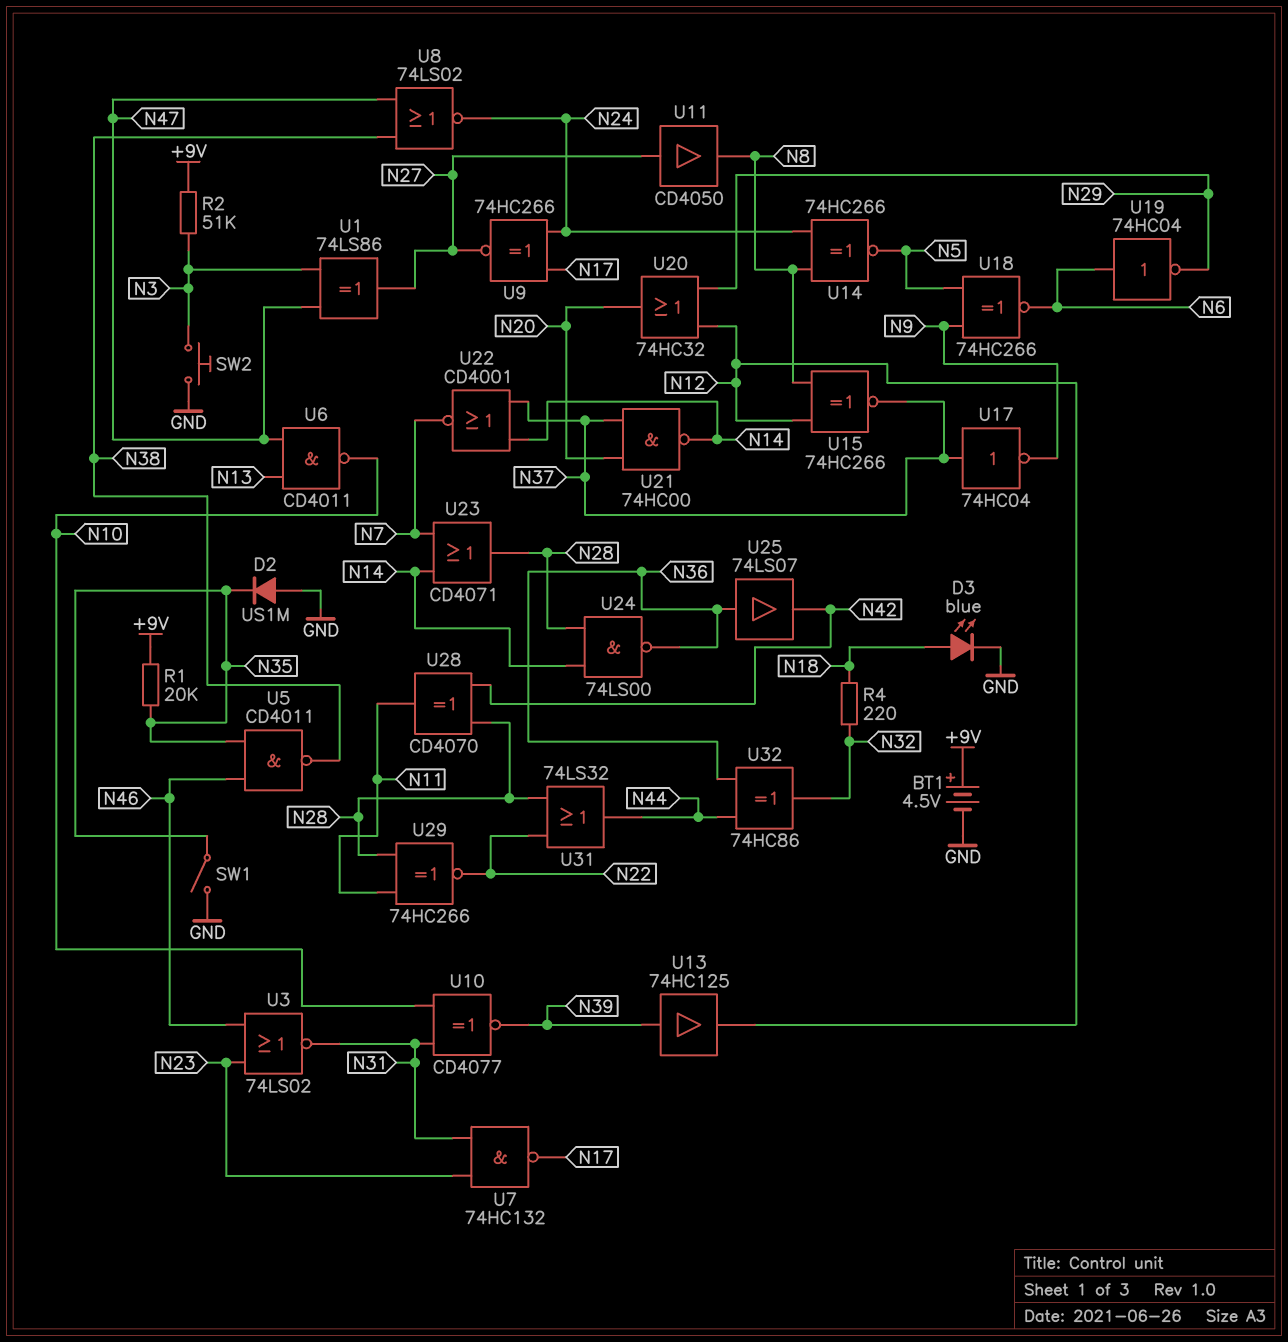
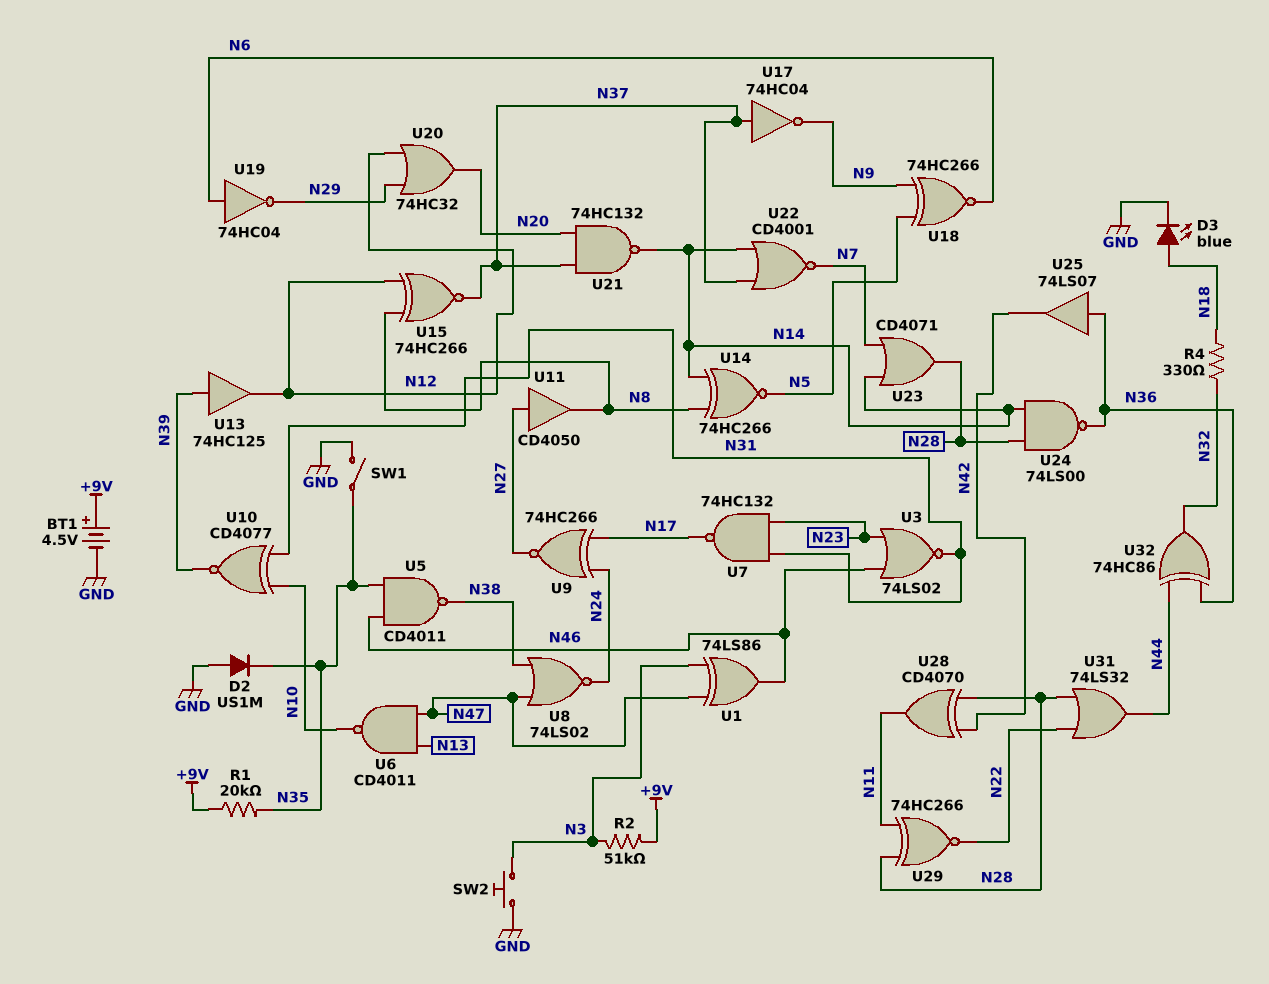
R4: 220 (N18, N32) -> 330 (N18, N32)
U1: XOR 74LS86 (in N3, in N47, out N27) -> XOR 74LS86 (in N3, in N47, out N46)
U14: XNOR 74HC266 (in N8, in N24, out N5) -> XNOR 74HC266 (in N8, in N14, out N5)
U21: NAND 74HC00 (in N20, in N37, out N14) -> NAND 74HC132 (in N20, in N37, out N14)

